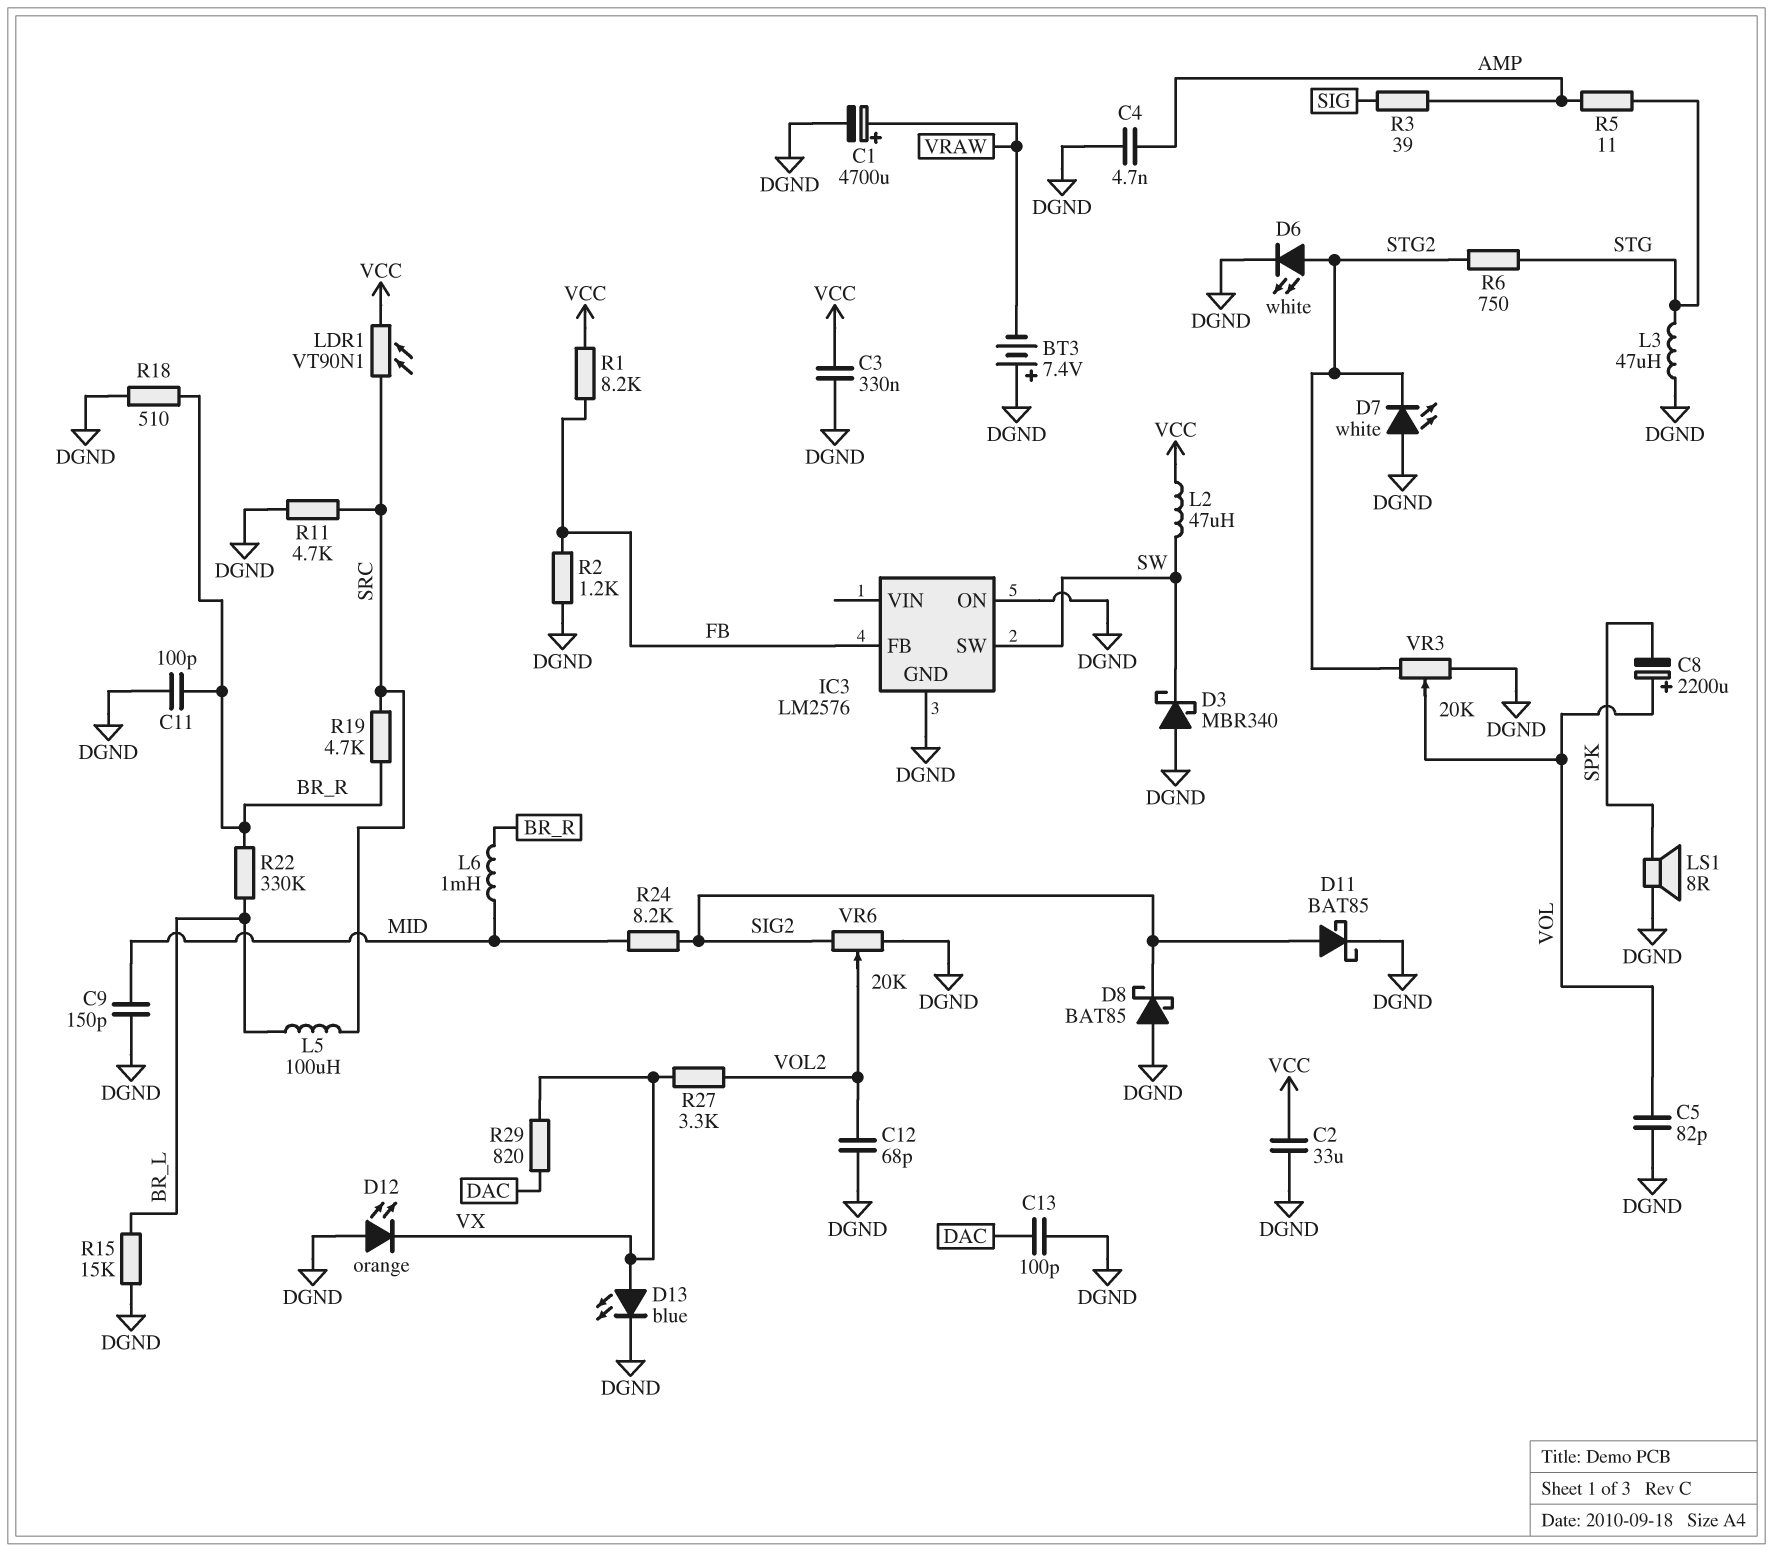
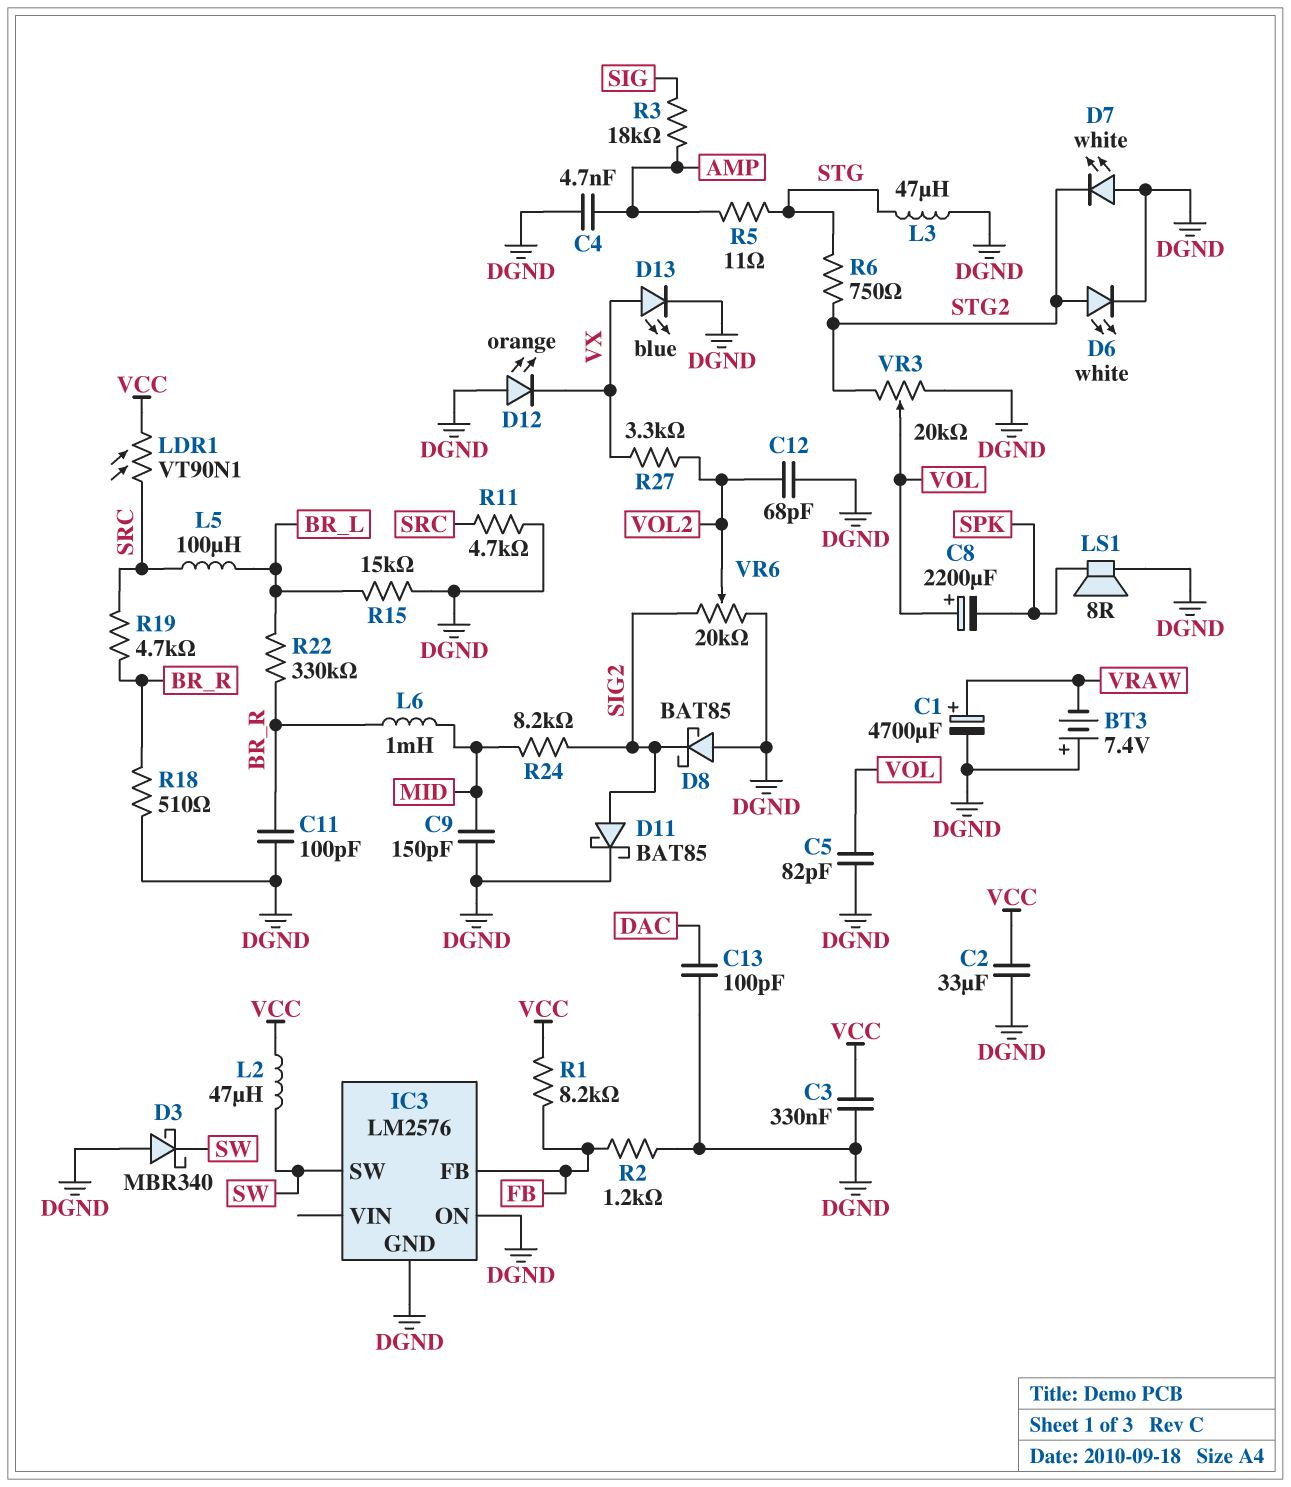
R3: 39 (AMP, SIG) -> 18k (AMP, SIG)
R29: 820 (DAC, VX) -> none

